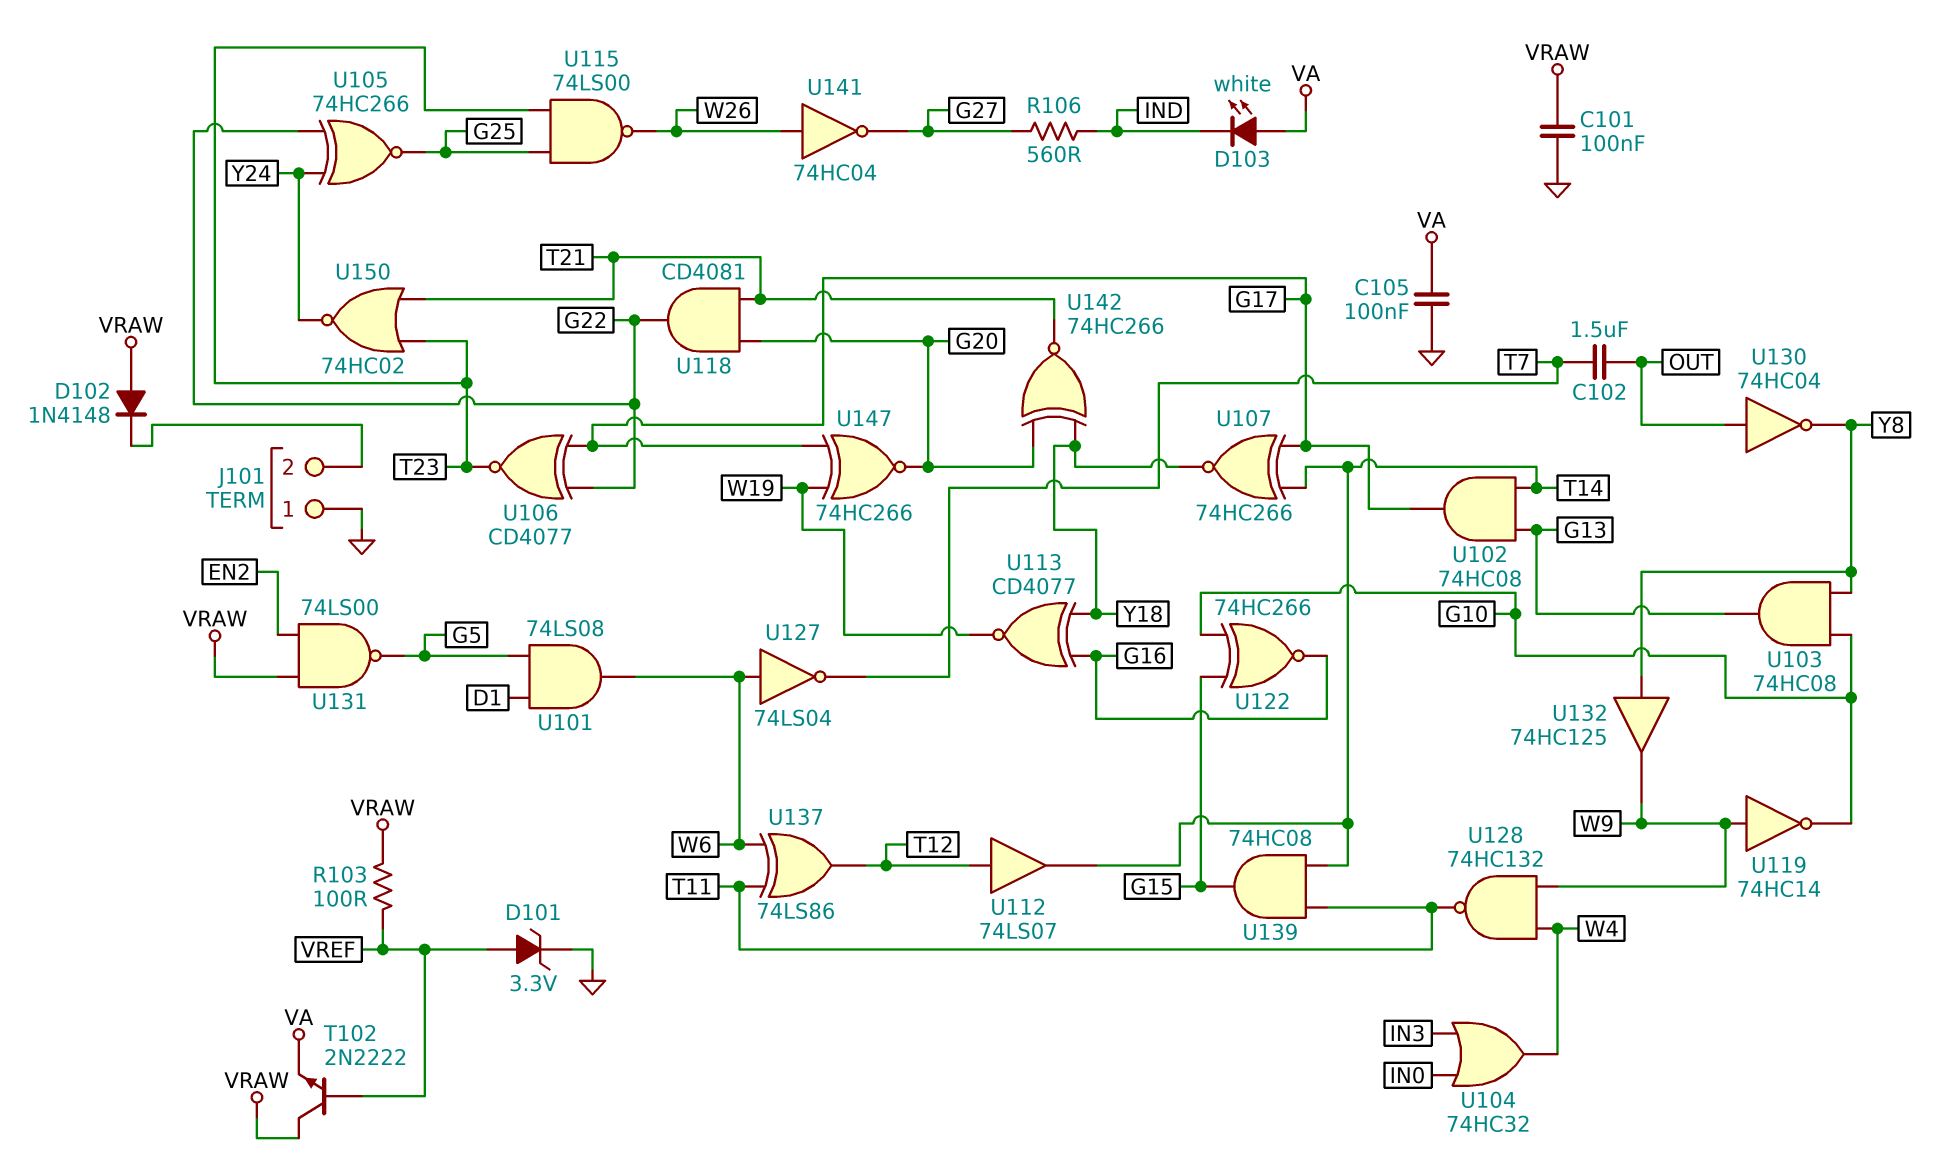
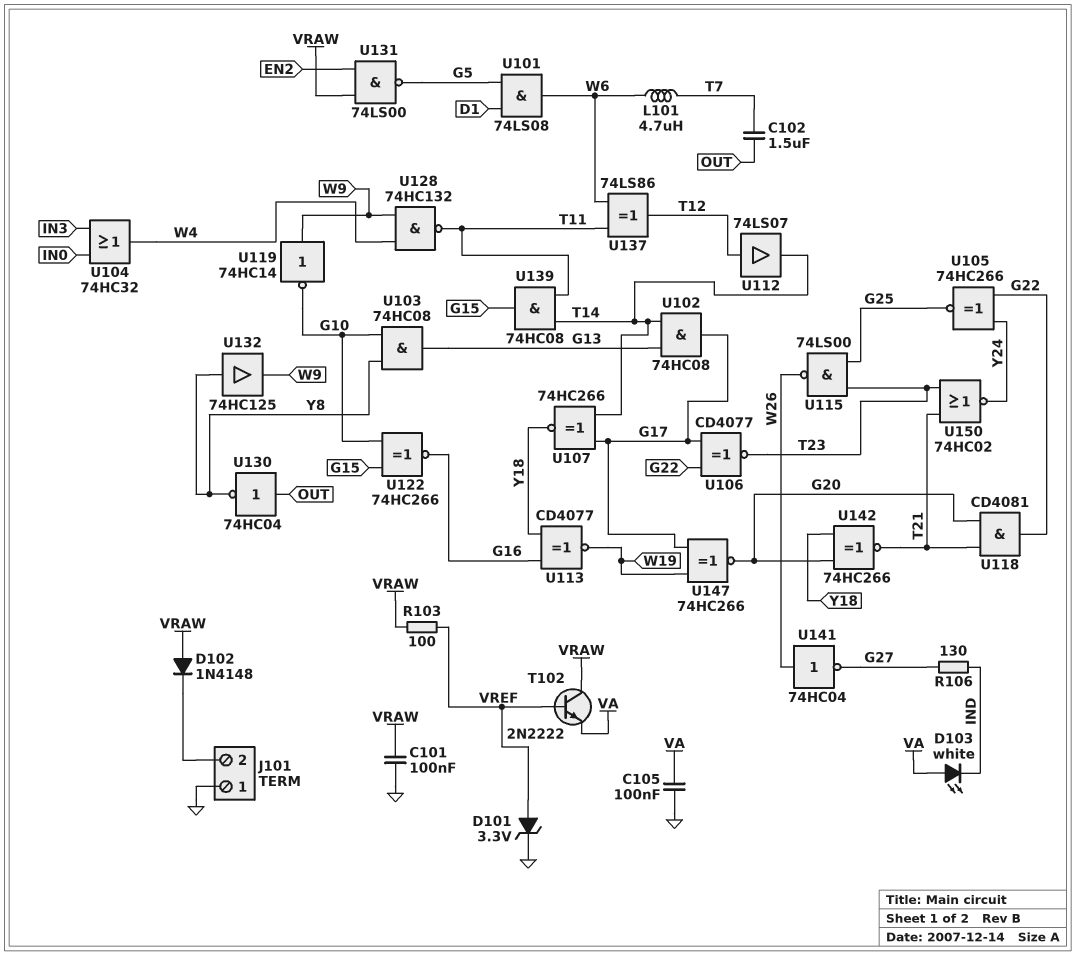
L101: none -> 4.7uH (T7, W6)
R106: 560 (G27, IND) -> 130 (G27, IND)
U127: NOT 74LS04 (in W6, out T7) -> none

